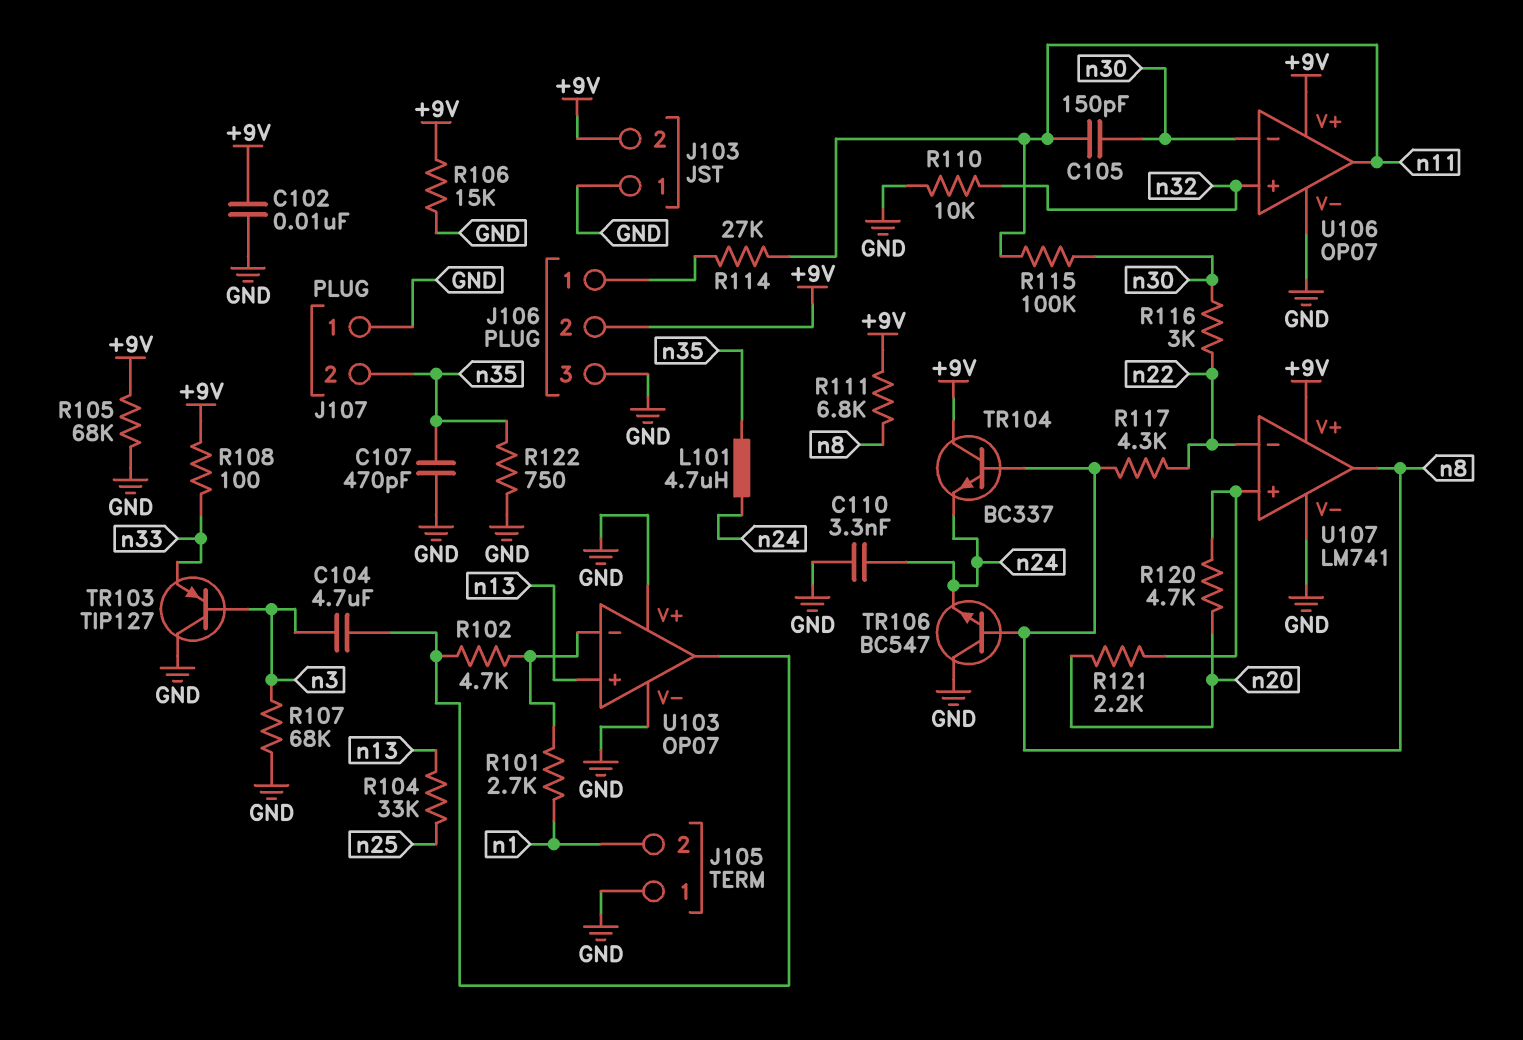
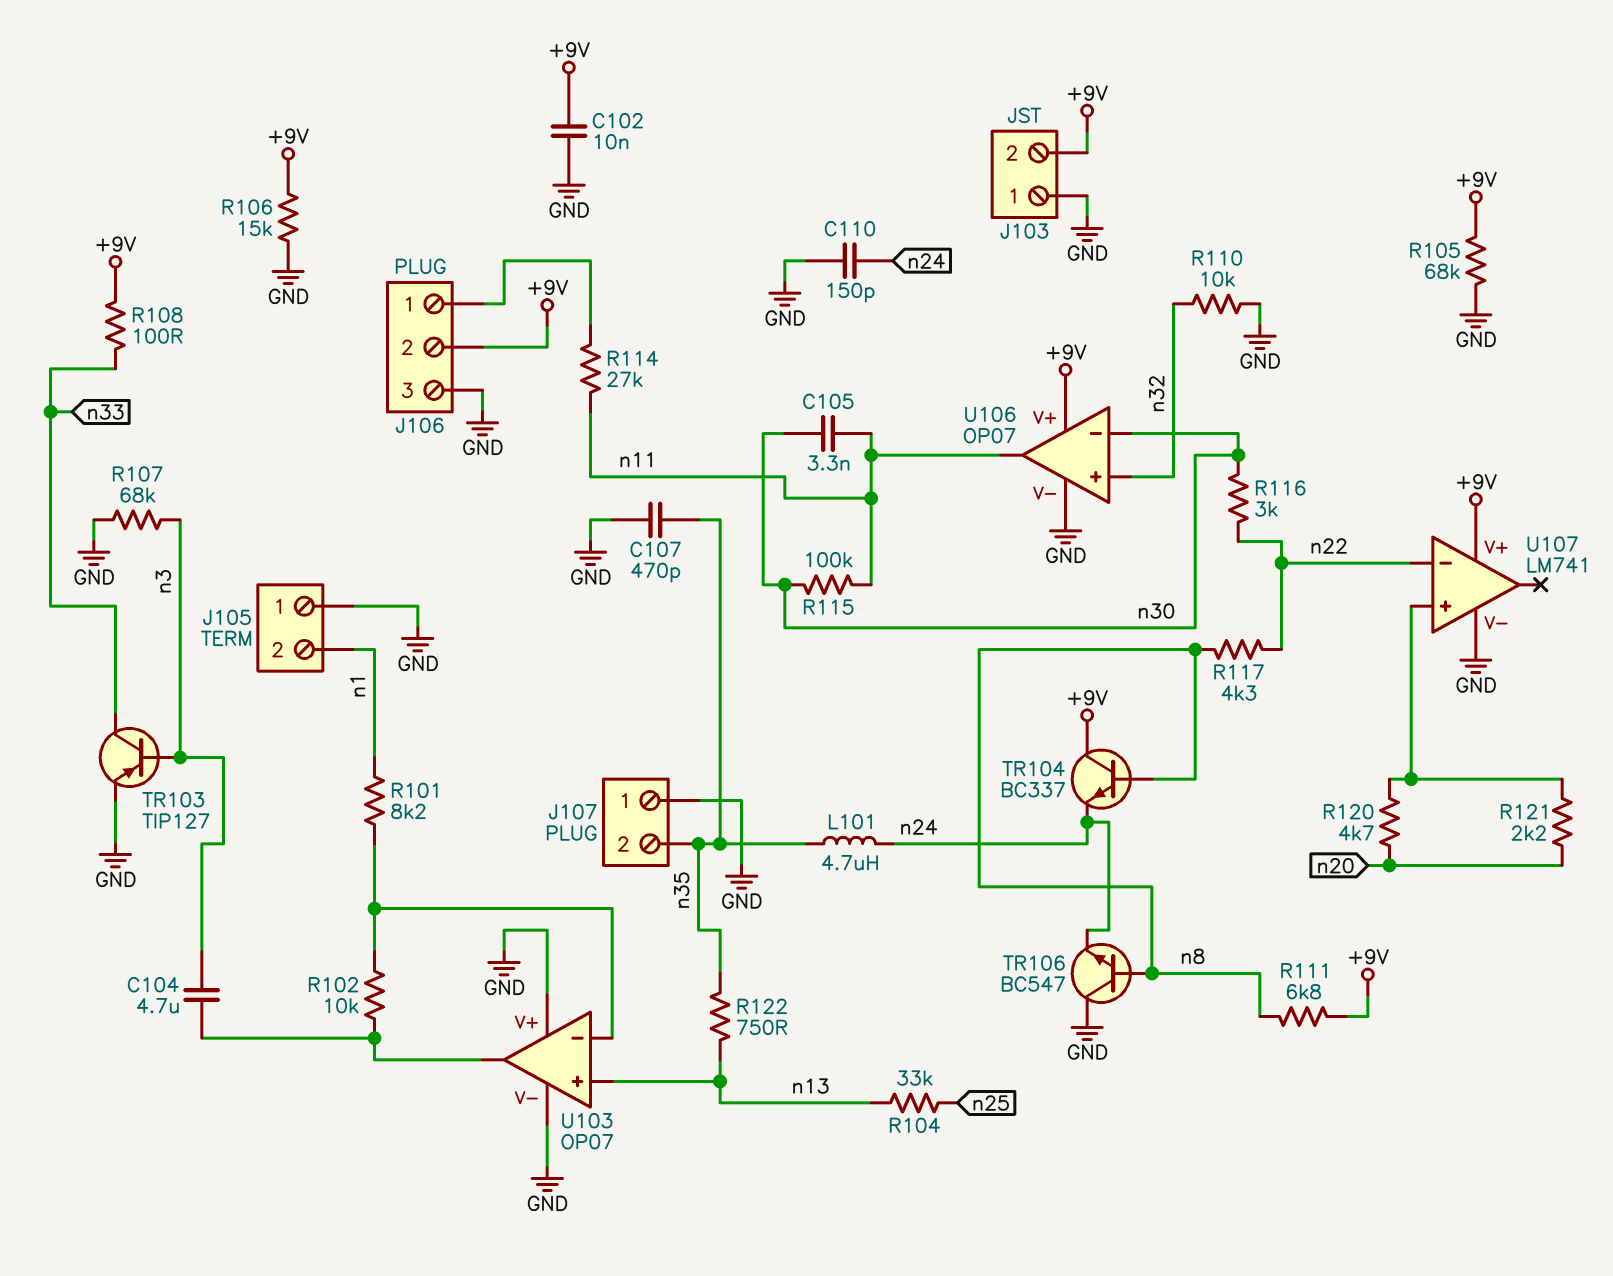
C105: 150pF (n11, n30) -> 3.3nF (n11, n30)
C110: 3.3nF (GND, n24) -> 150pF (GND, n24)
R101: 2.7k (U103/in-, n1) -> 8.2k (U103/in-, n1)
R102: 4.7k (U103/in-, U103/out) -> 10k (U103/in-, U103/out)
R122: 750 (GND, n35) -> 750 (n13, n35)
TR103: PNP TIP127 (B n3, C GND, E n33) -> PNP TIP127 (B n3, C n33, E GND)
U107 pin out: n8 -> none

